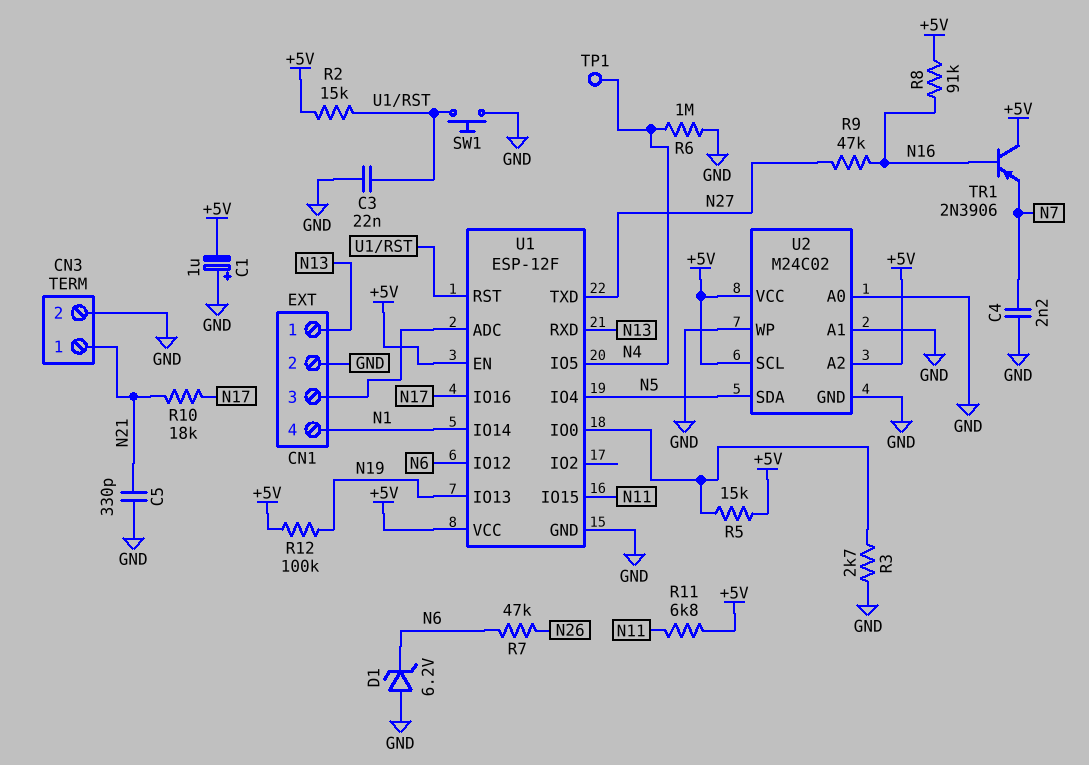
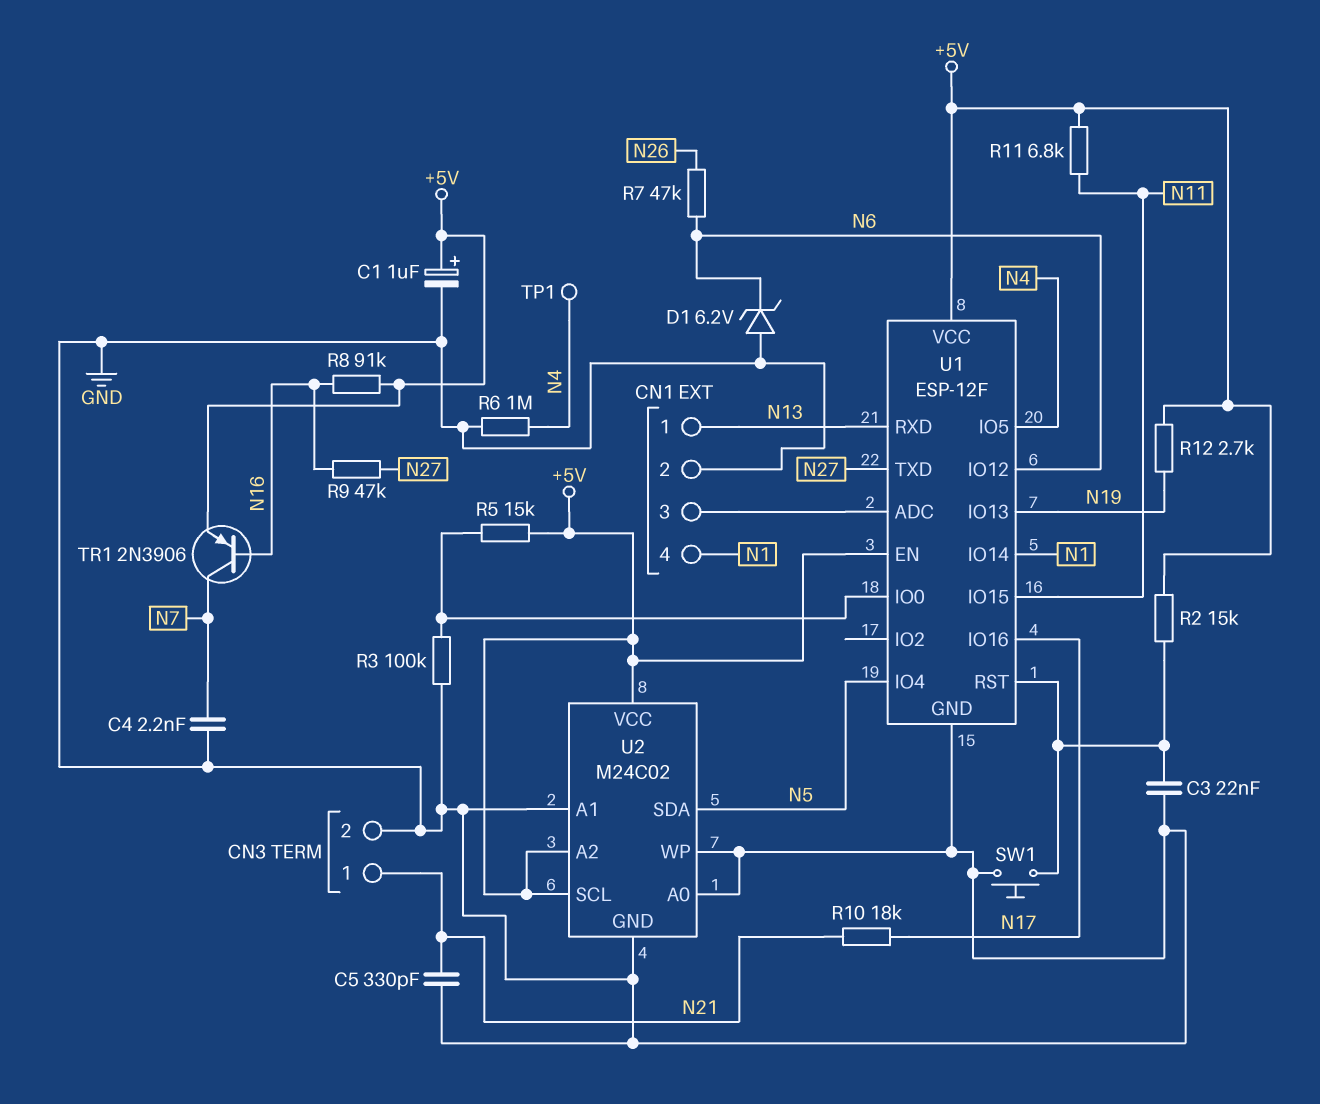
C1: 1uF (plus GND, minus +5V) -> 1uF (plus +5V, minus GND)
R3: 2.7k (GND, U1/IO0) -> 100k (GND, U1/IO0)
R12: 100k (+5V, N19) -> 2.7k (+5V, N19)
TR1: PNP 2N3906 (B N16, C +5V, E N7) -> PNP 2N3906 (B N16, C N7, E +5V)

